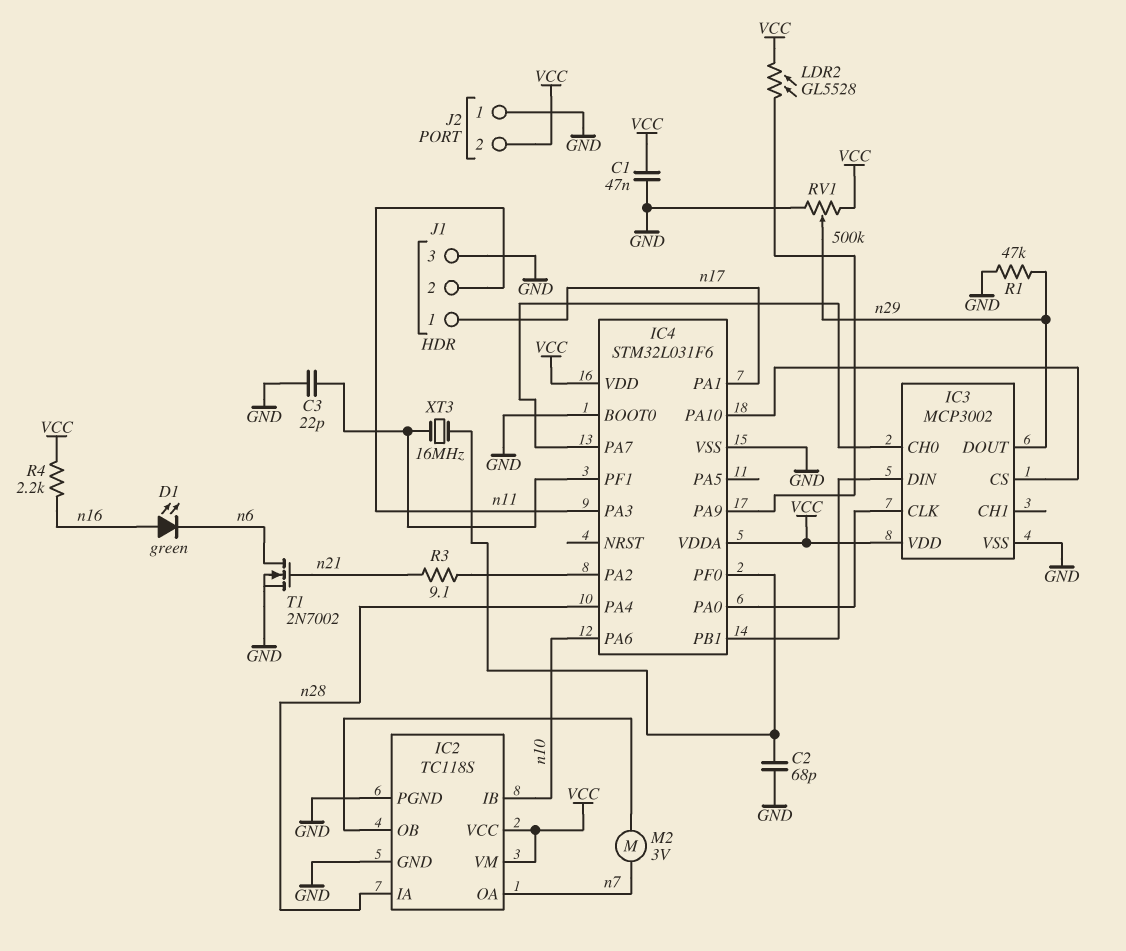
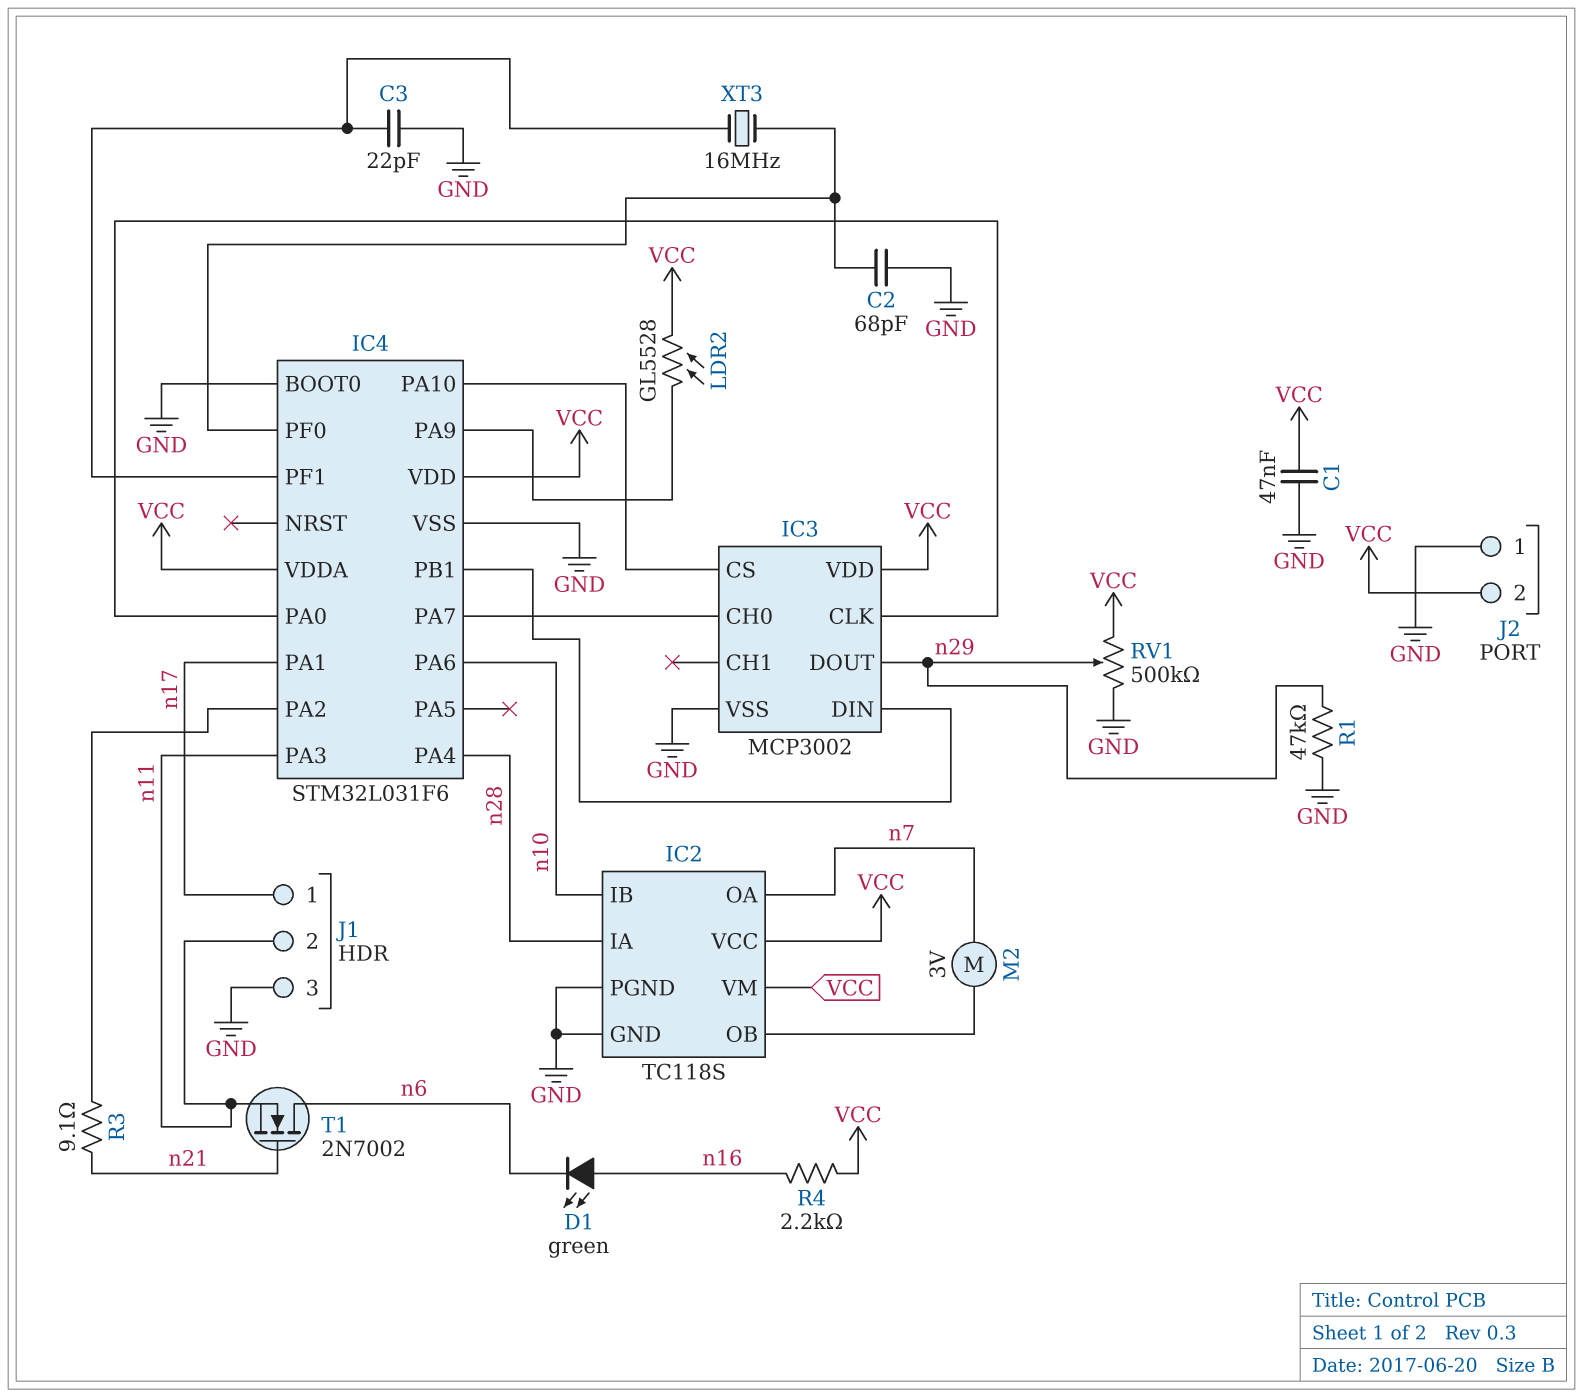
T1: NMOS 2N7002 (G n21, D n6, S GND) -> NMOS 2N7002 (G n21, D n6, S n11)

